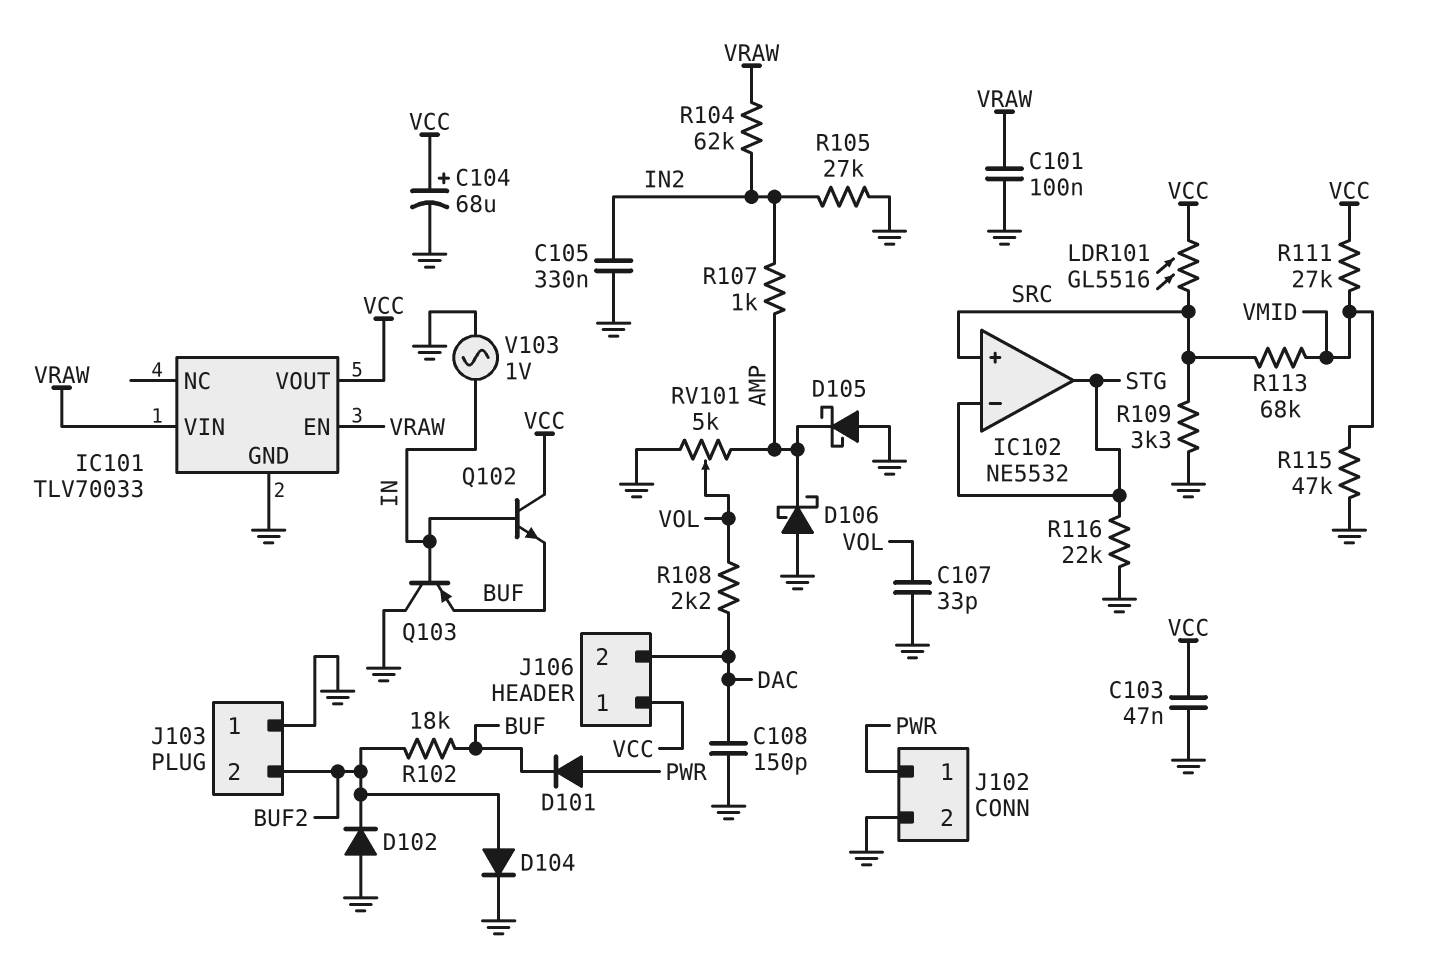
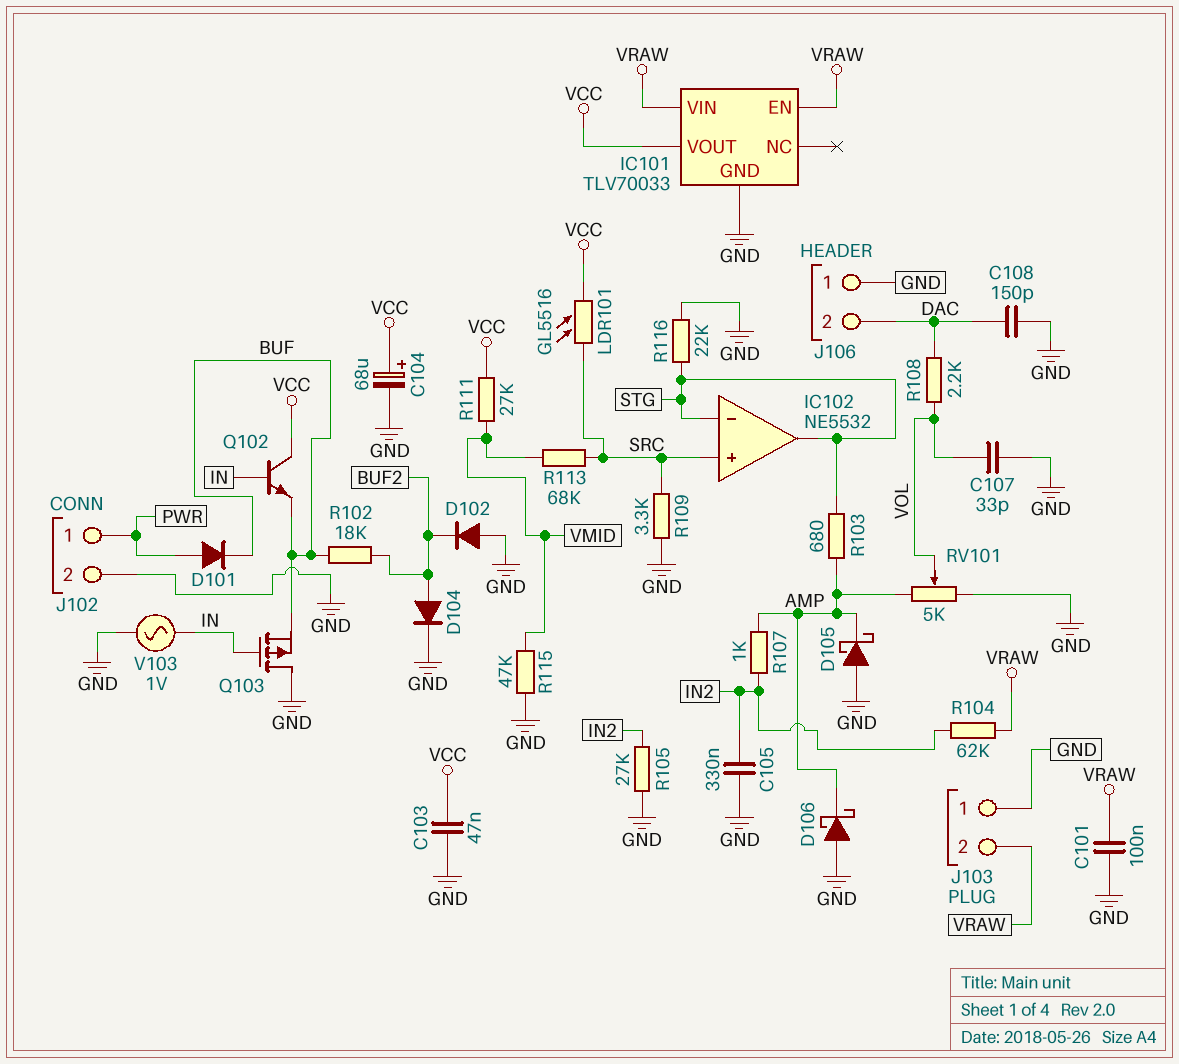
J103 pin 2: BUF2 -> VRAW
J106 pin 1: VCC -> GND
Q103: PNP (B IN, C GND, E BUF) -> PMOS (G IN, D GND, S BUF)
R103: none -> 680 (AMP, STG)

